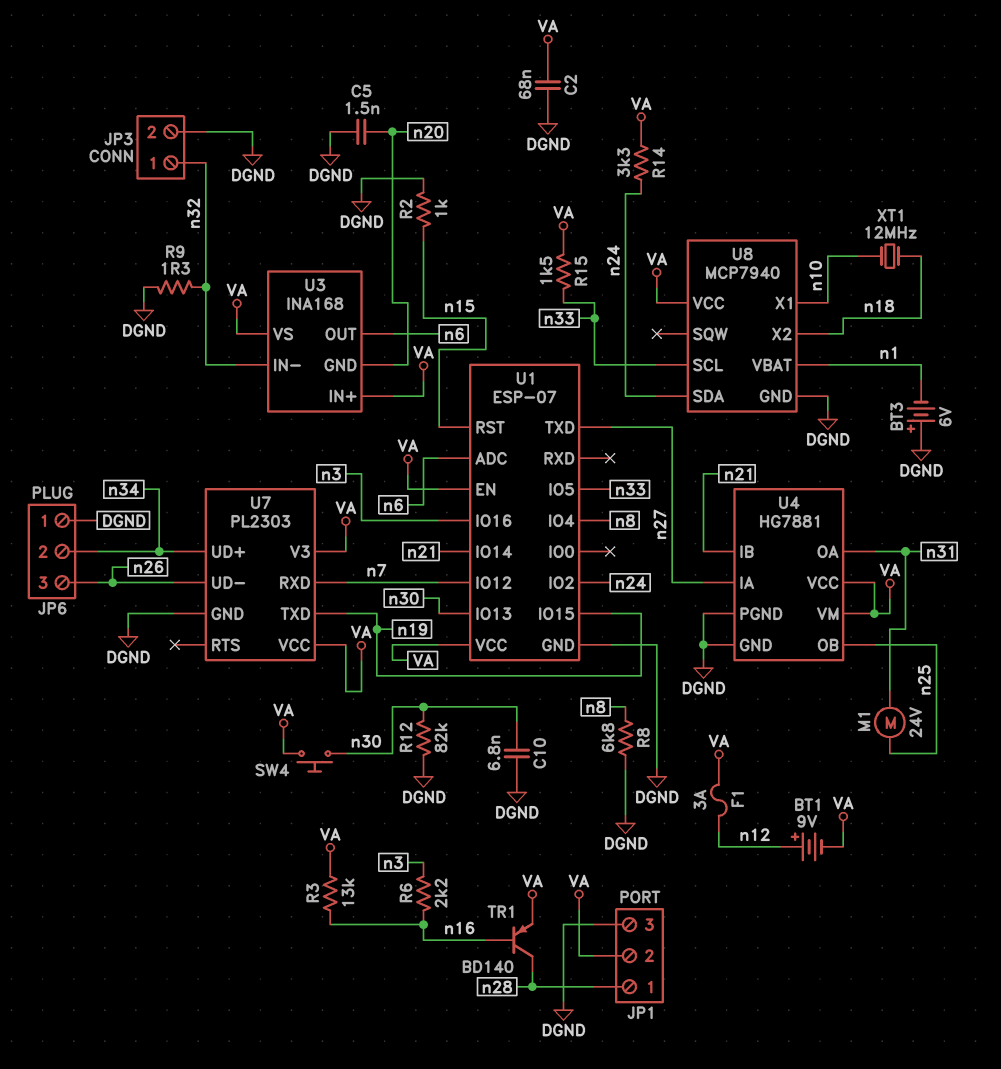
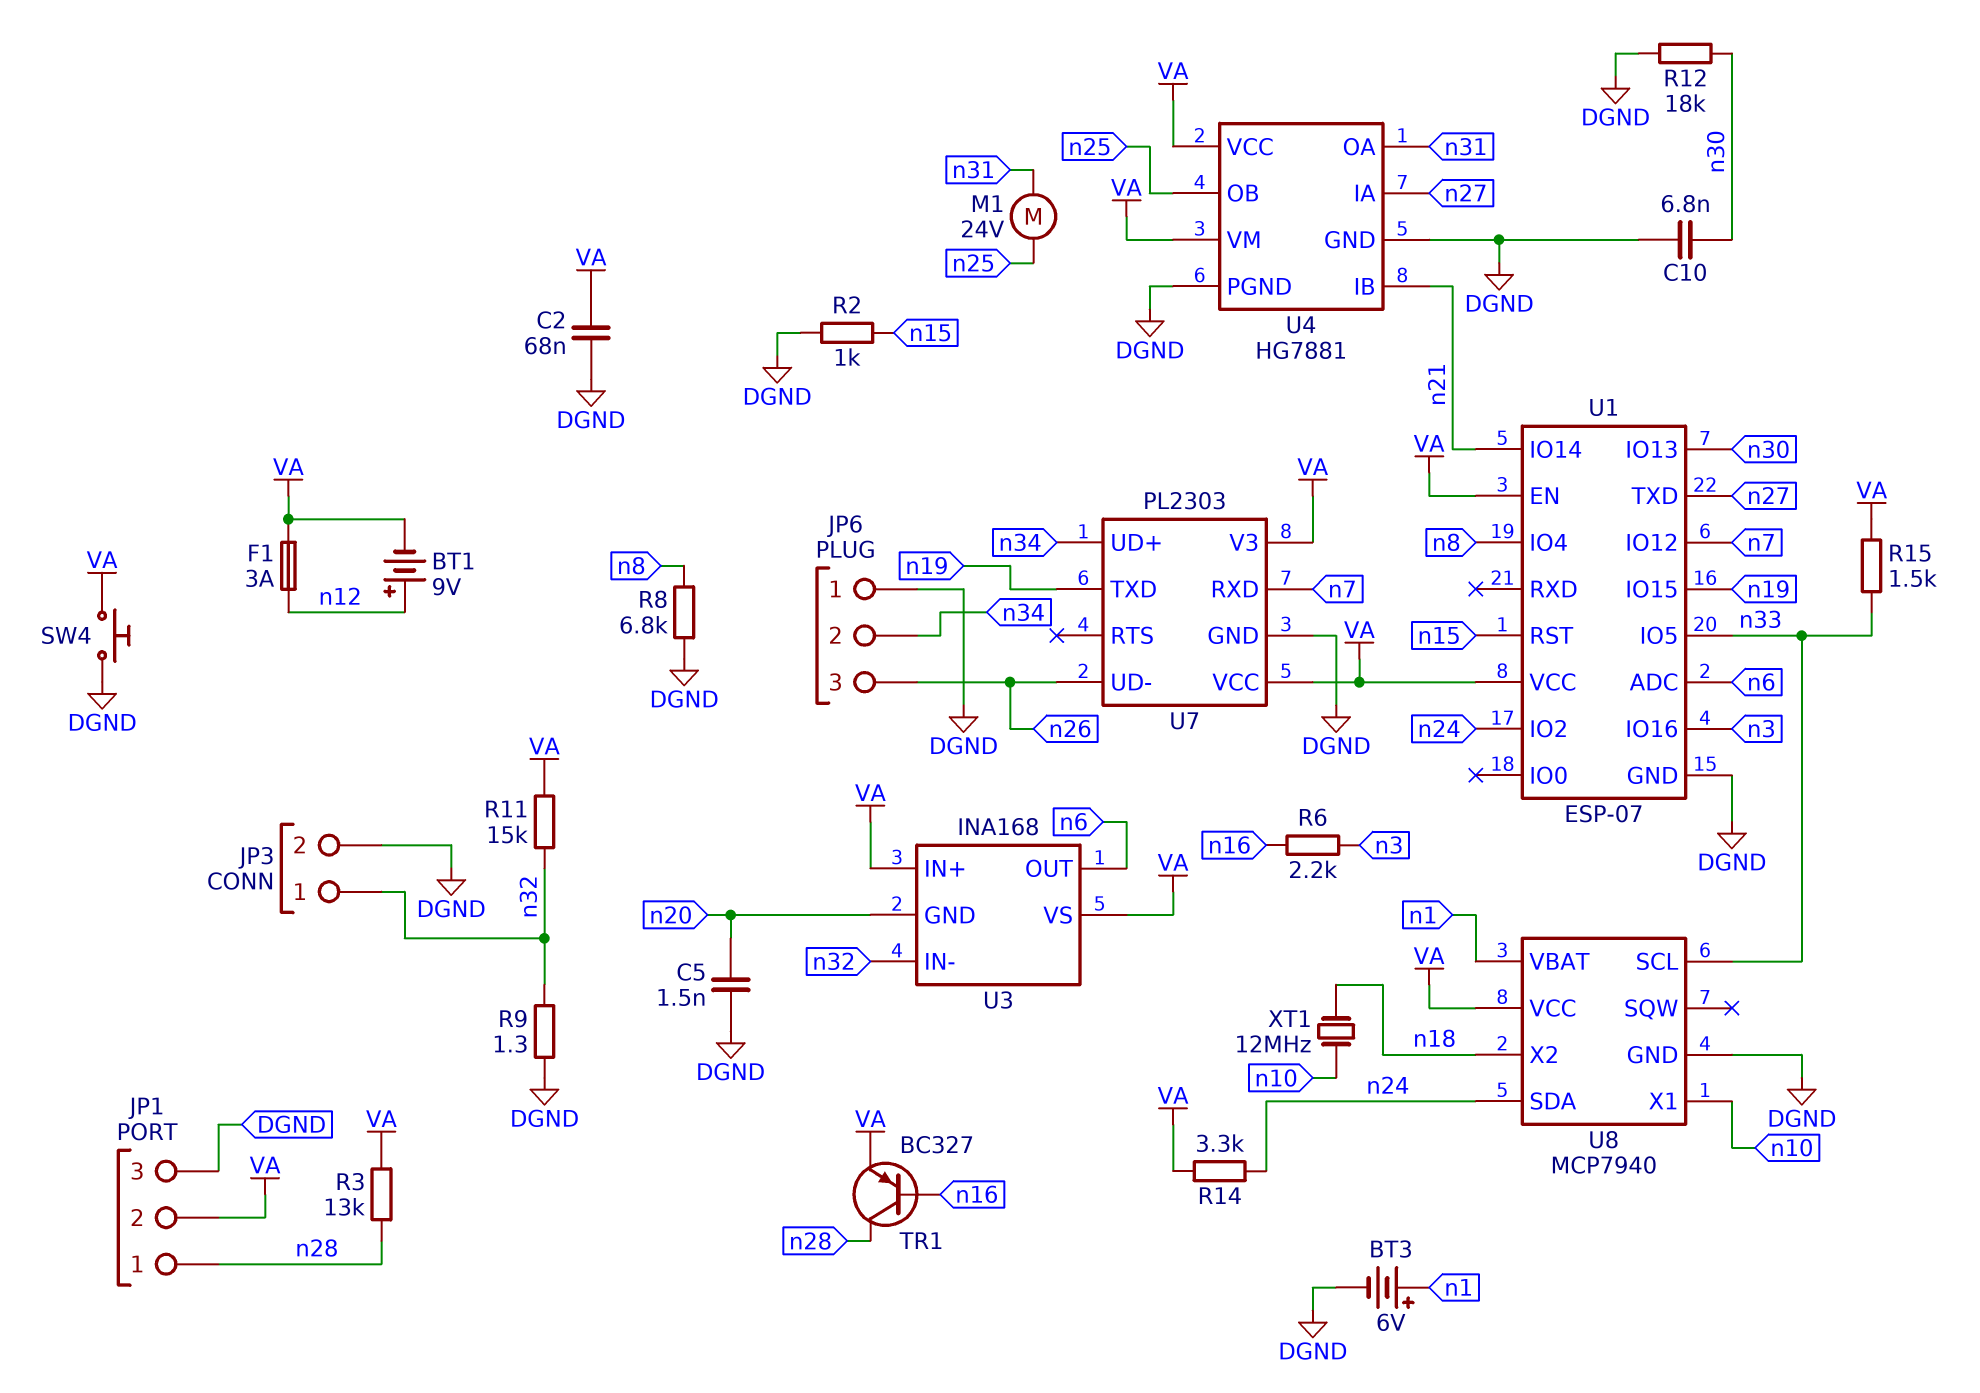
BT3: 6V (plus DGND, minus n1) -> 6V (plus n1, minus DGND)
R3: 13k (VA, n16) -> 13k (VA, n28)
R11: none -> 15k (VA, n32)
R12: 82k (DGND, n30) -> 18k (DGND, n30)
SW4: button (VA, n30) -> button (DGND, VA)
TR1: PNP BD140 (B n16, C n28, E VA) -> PNP BC327 (B n16, C n28, E VA)

